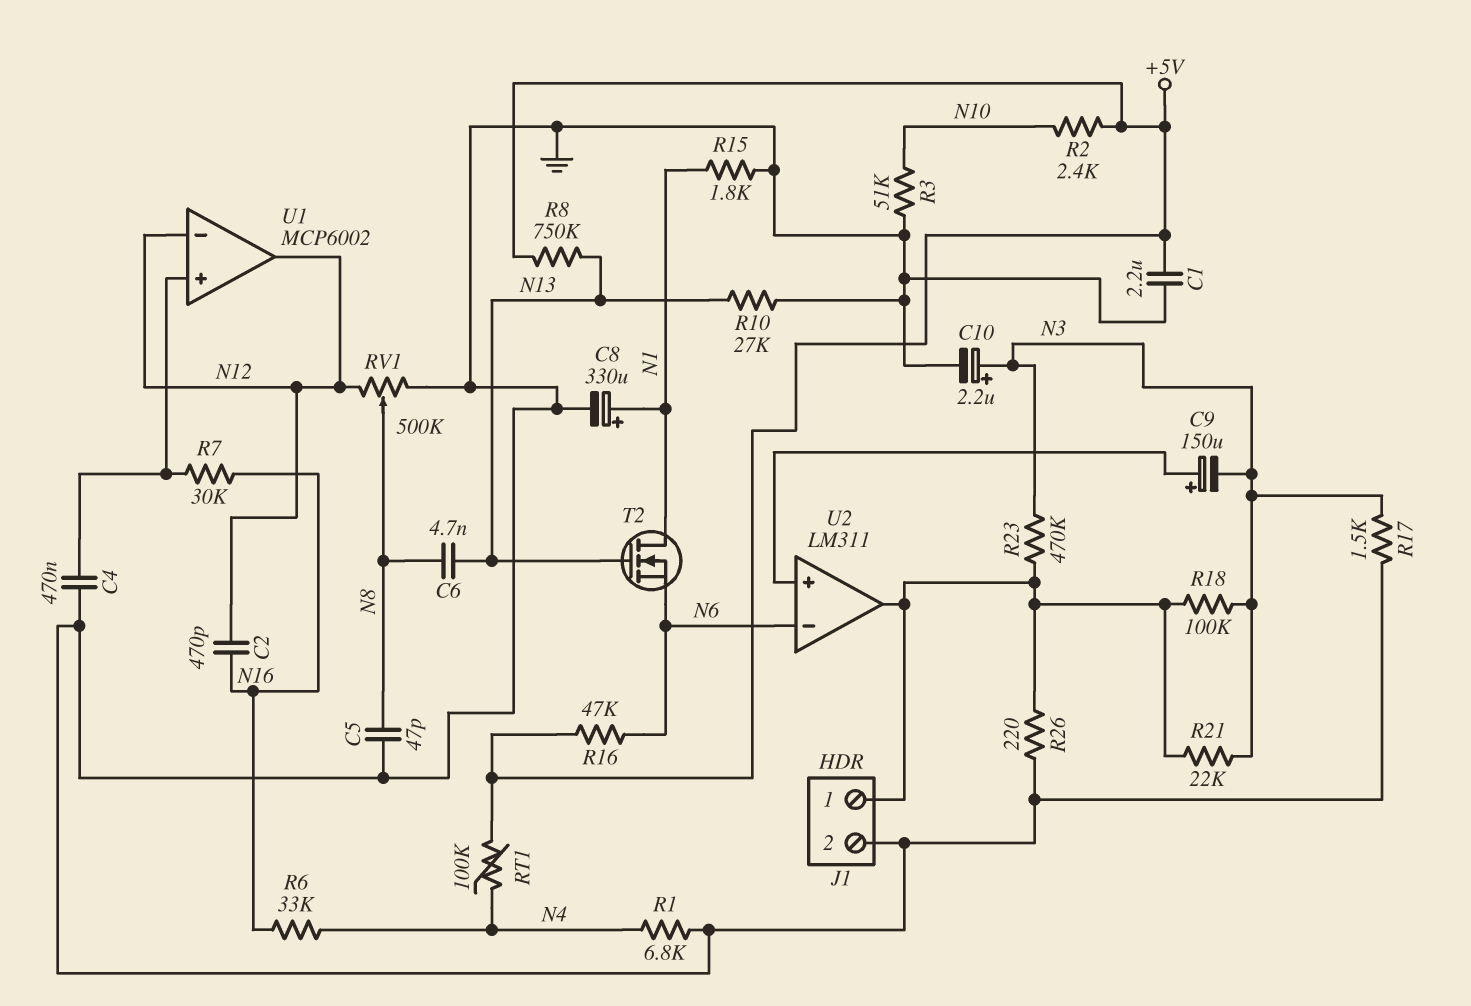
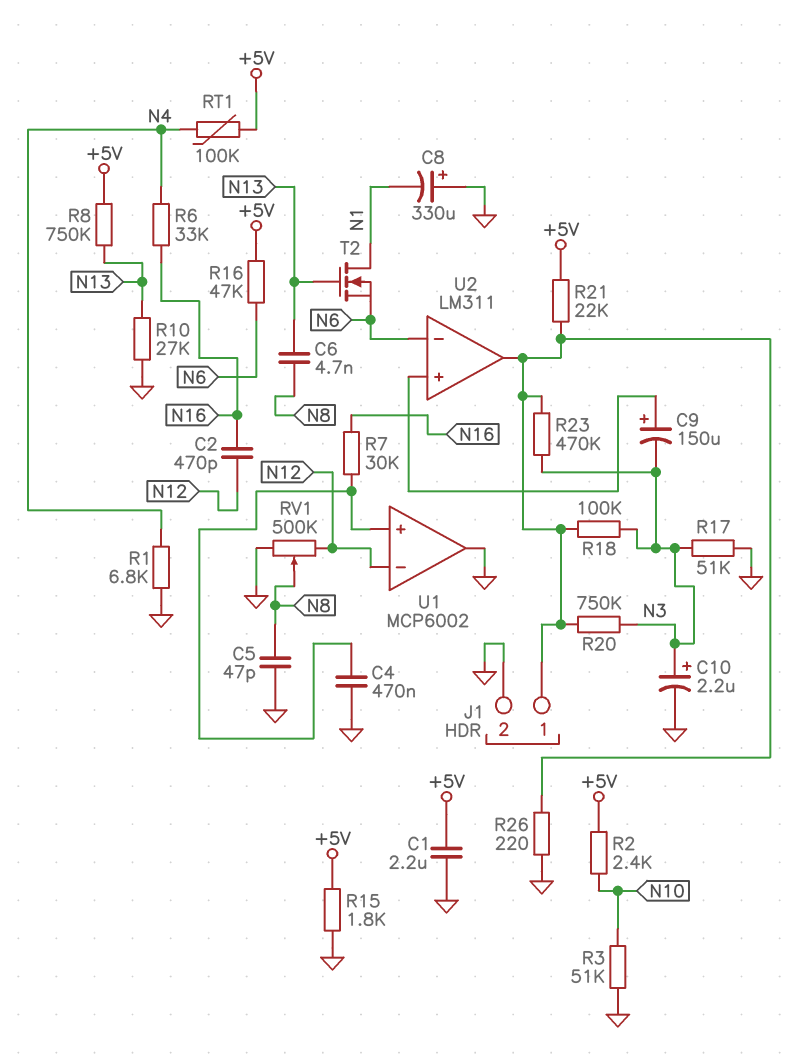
C8: 330uF (plus N1, minus GND) -> 330uF (plus GND, minus N1)
R15: 1.8k (GND, N1) -> 1.8k (+5V, GND)
R17: 1.5k (GND, N3) -> 51k (GND, N3)
R20: none -> 750k (J1/1, N3)
R21: 22k (J1/1, N3) -> 22k (+5V, J1/1)
U1 pin out: N12 -> GND

